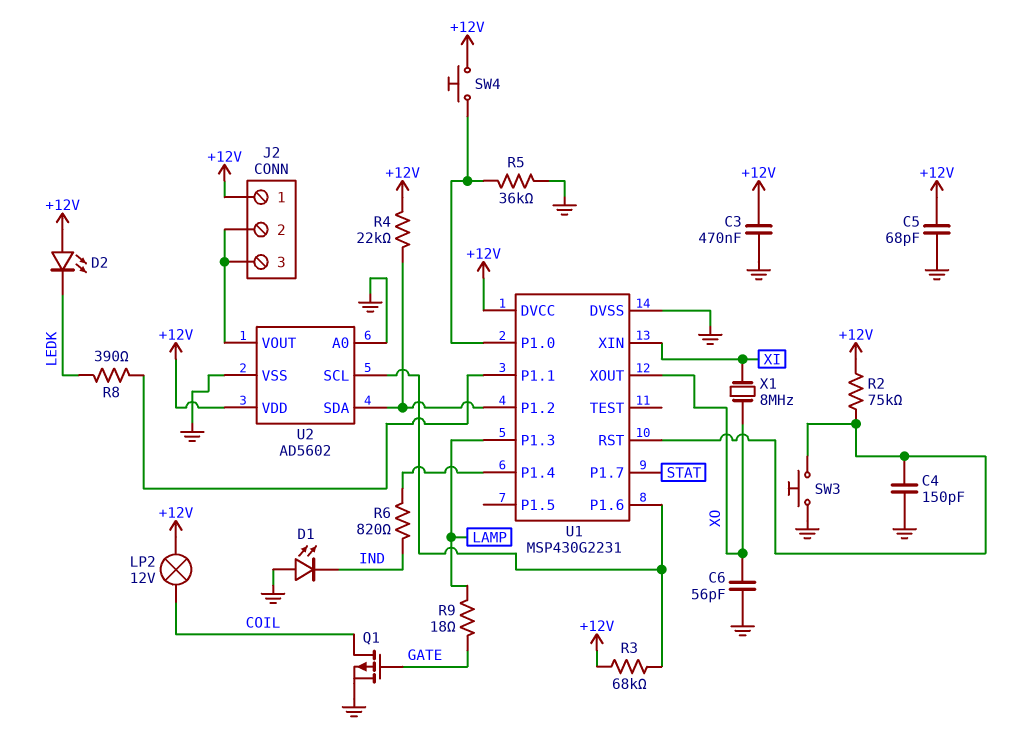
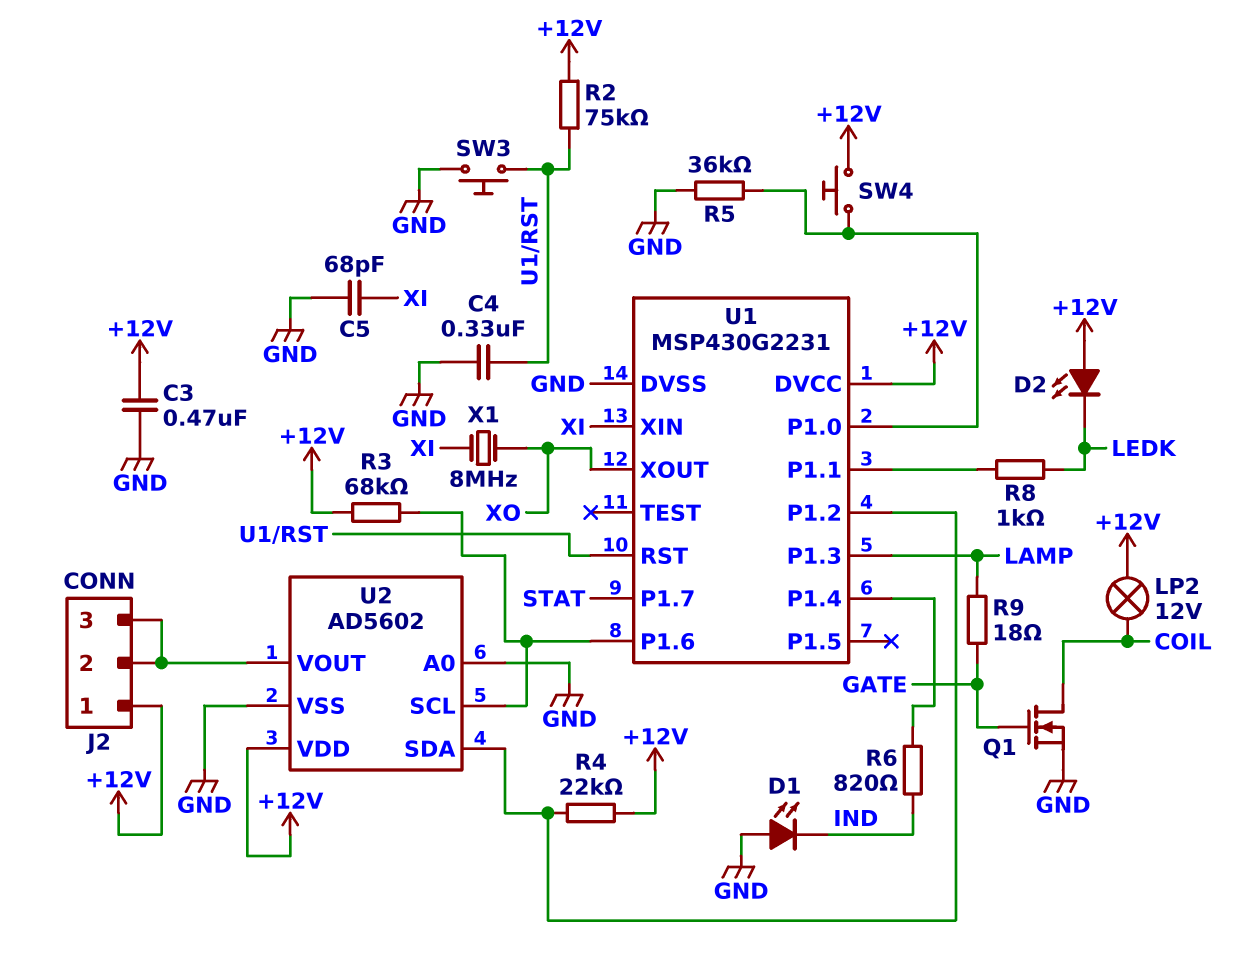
C4: 150pF (GND, U1/RST) -> 330nF (GND, U1/RST)
C5: 68pF (+12V, GND) -> 68pF (GND, XI)
C6: 56pF (GND, XO) -> none
Q1: PMOS (G GATE, D COIL, S GND) -> NMOS (G GATE, D COIL, S GND)
R8: 390 (LEDK, U1/P1.1) -> 1k (LEDK, U1/P1.1)

